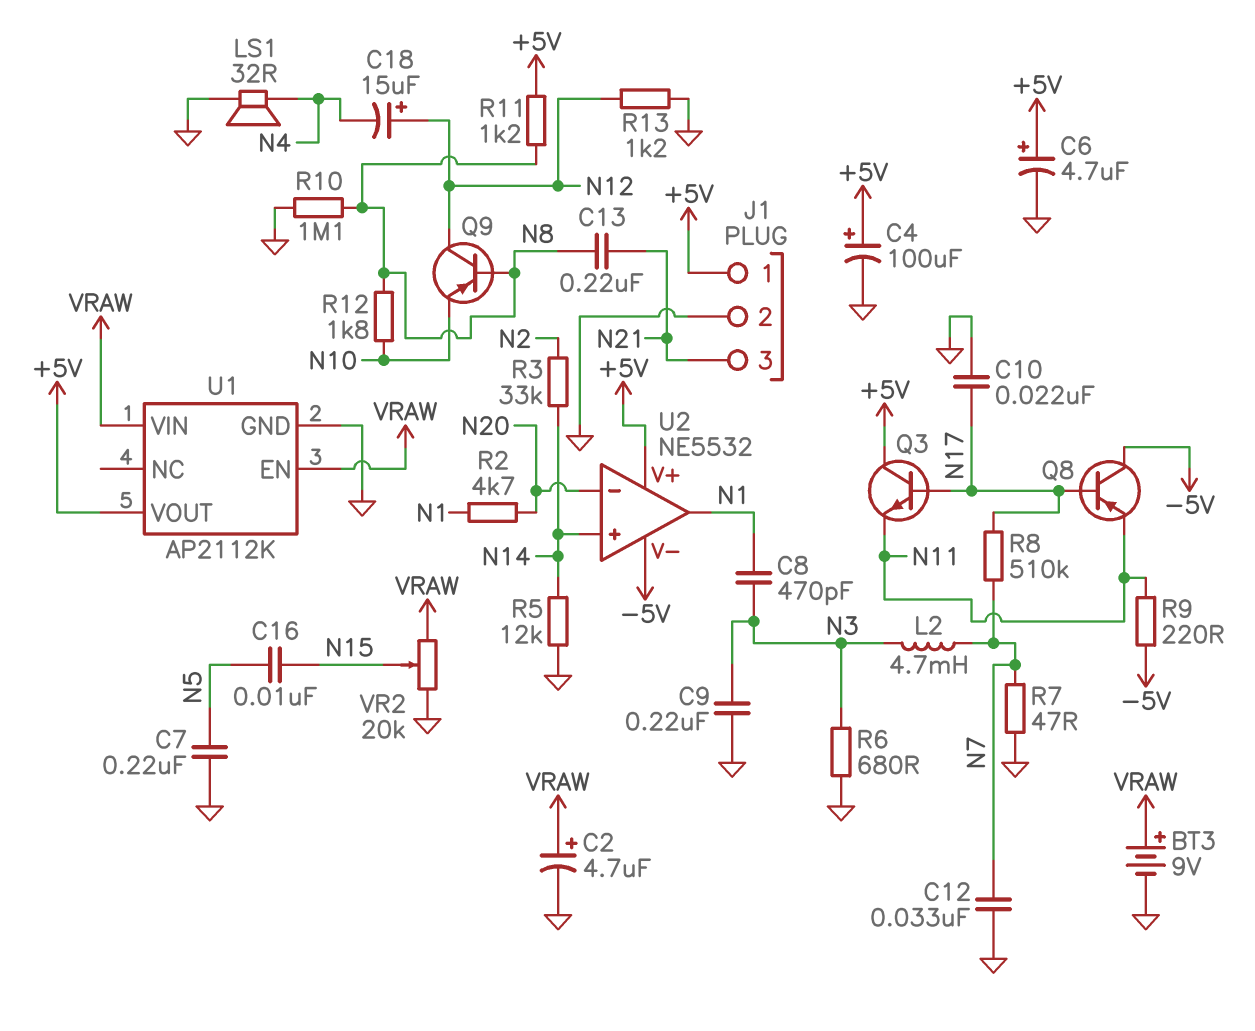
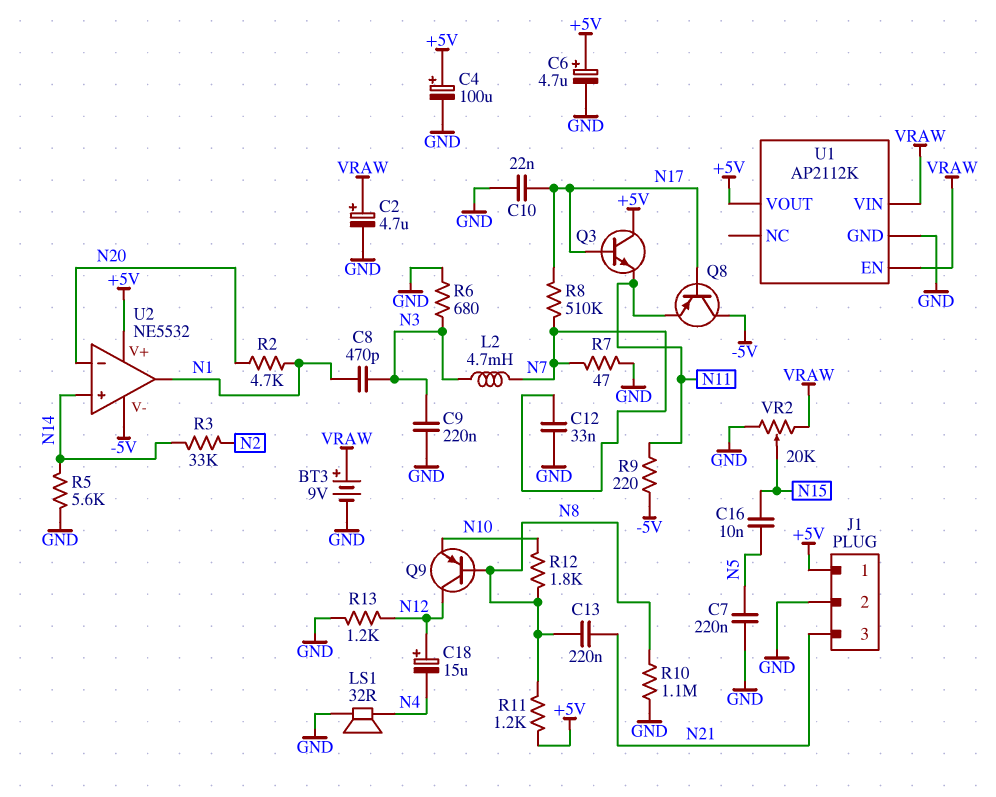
R5: 12k (GND, N14) -> 5.6k (GND, N14)

